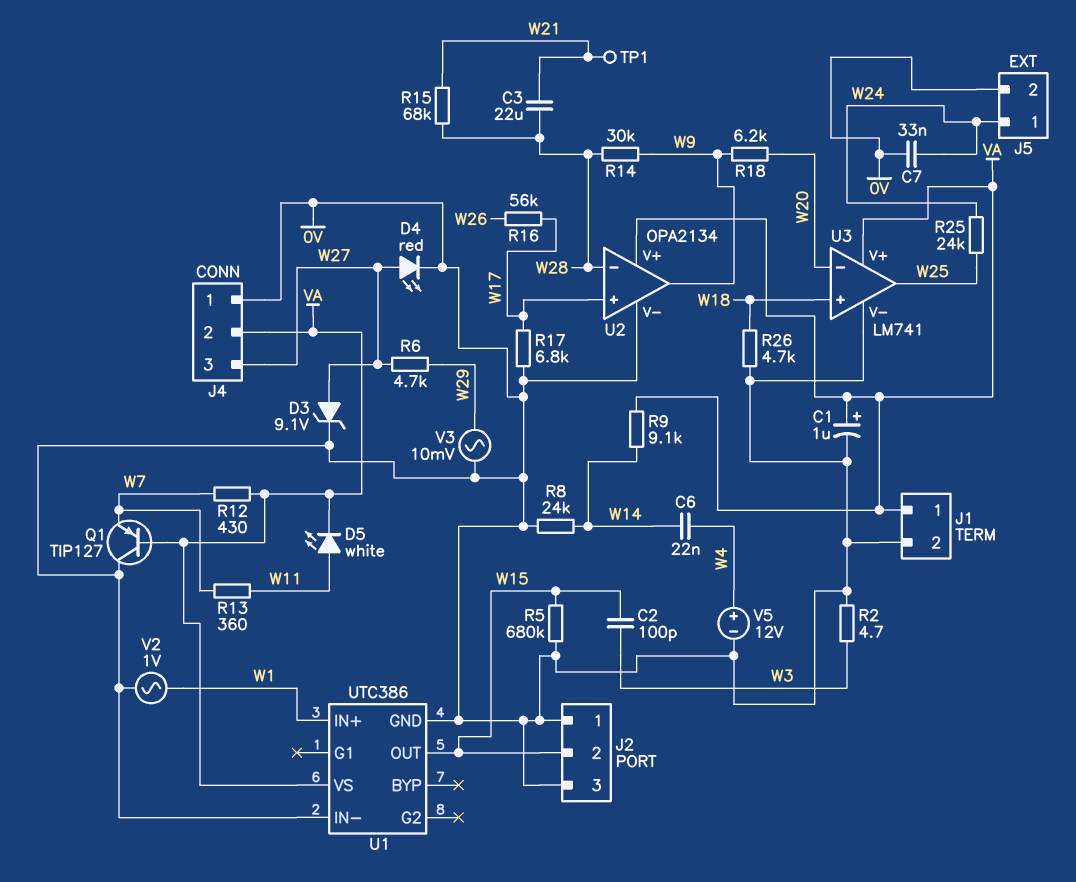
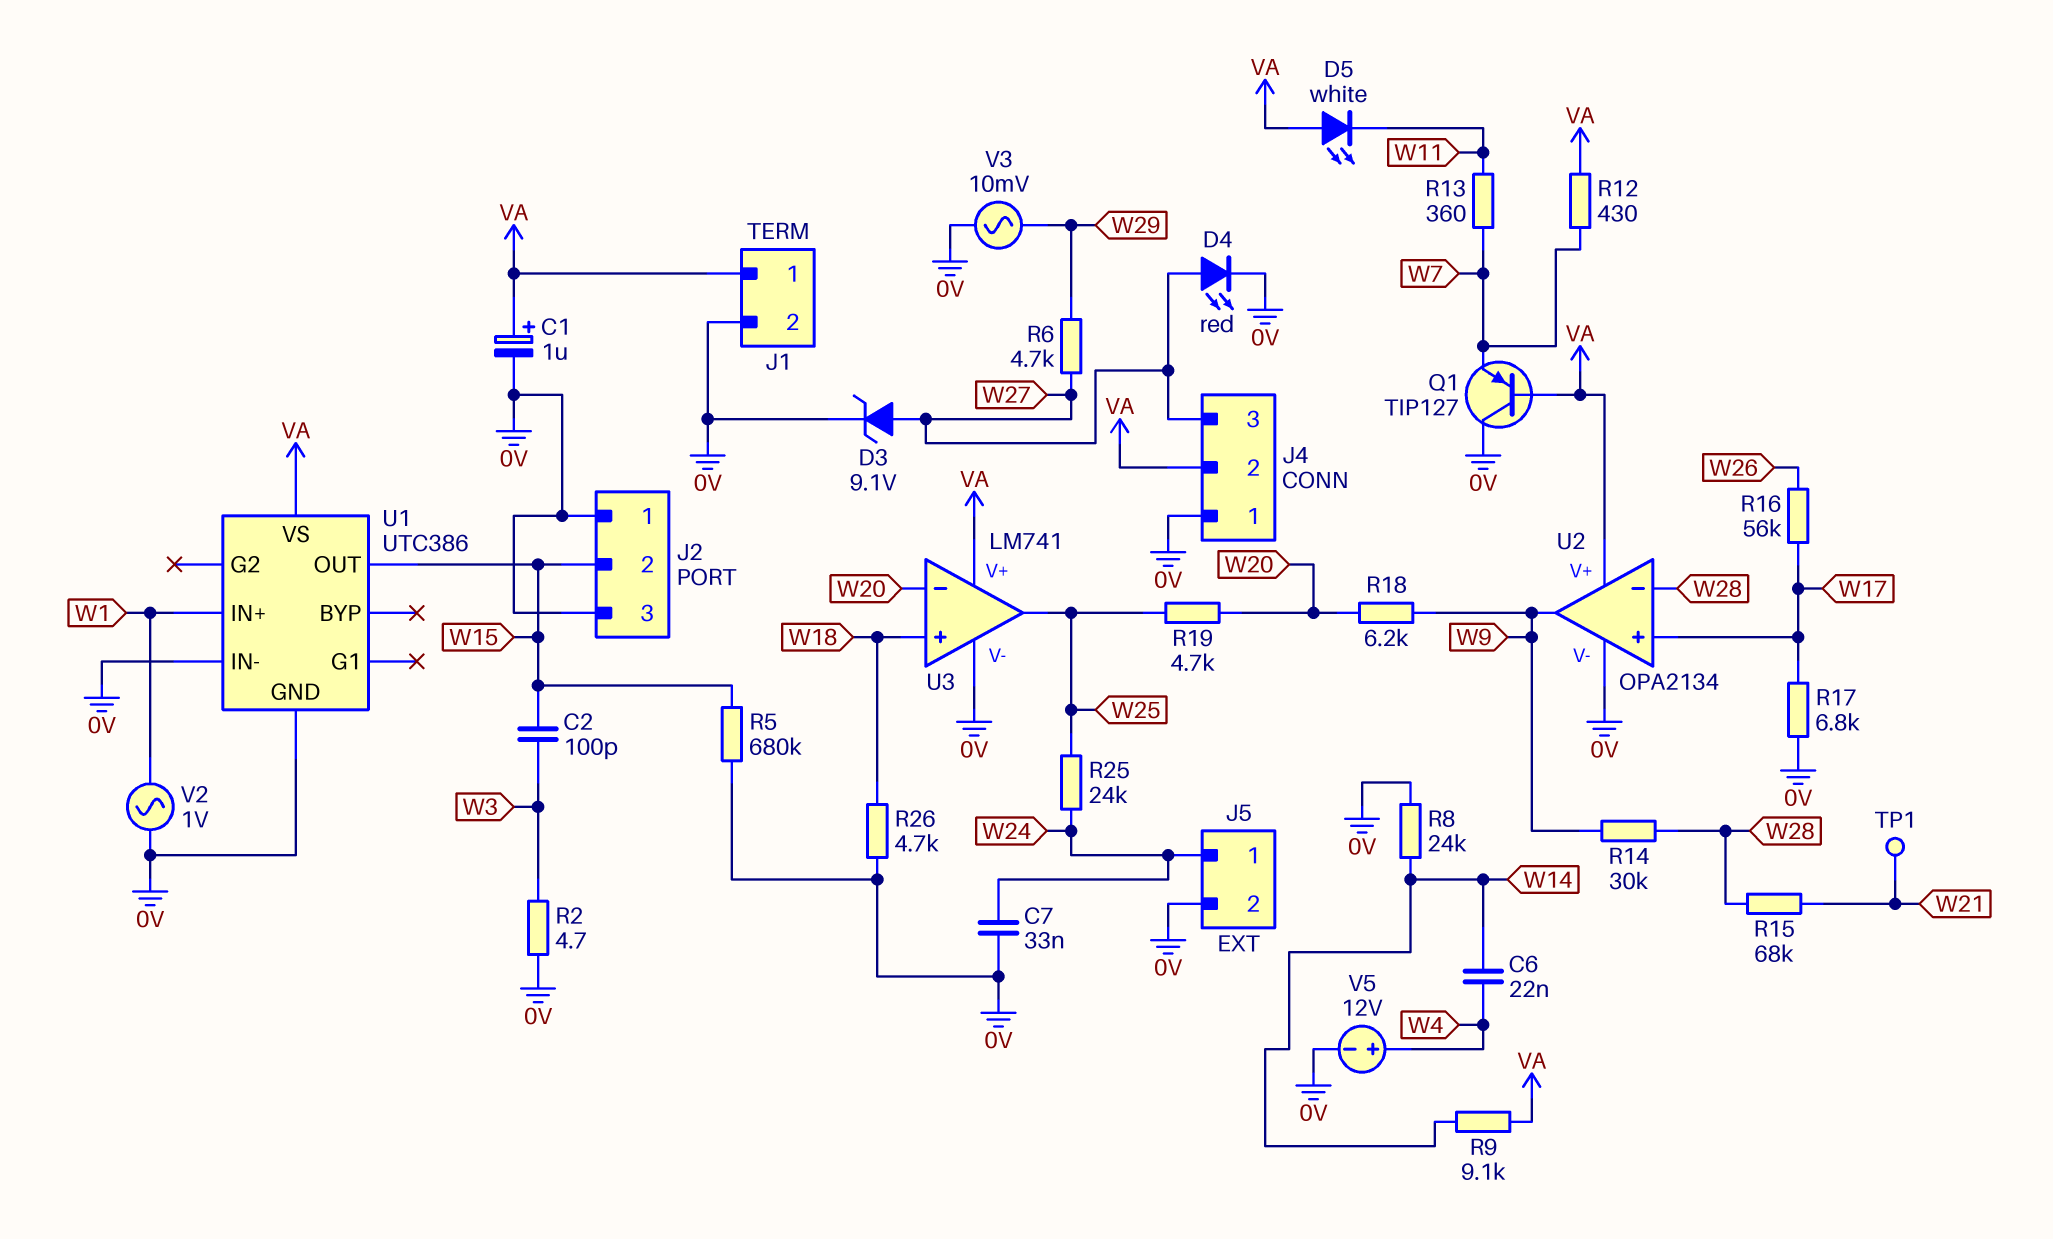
C3: 22uF (W21, W28) -> none
D5: LED white (A W11, K VA) -> LED white (A VA, K W11)
R19: none -> 4.7k (W20, W25)

